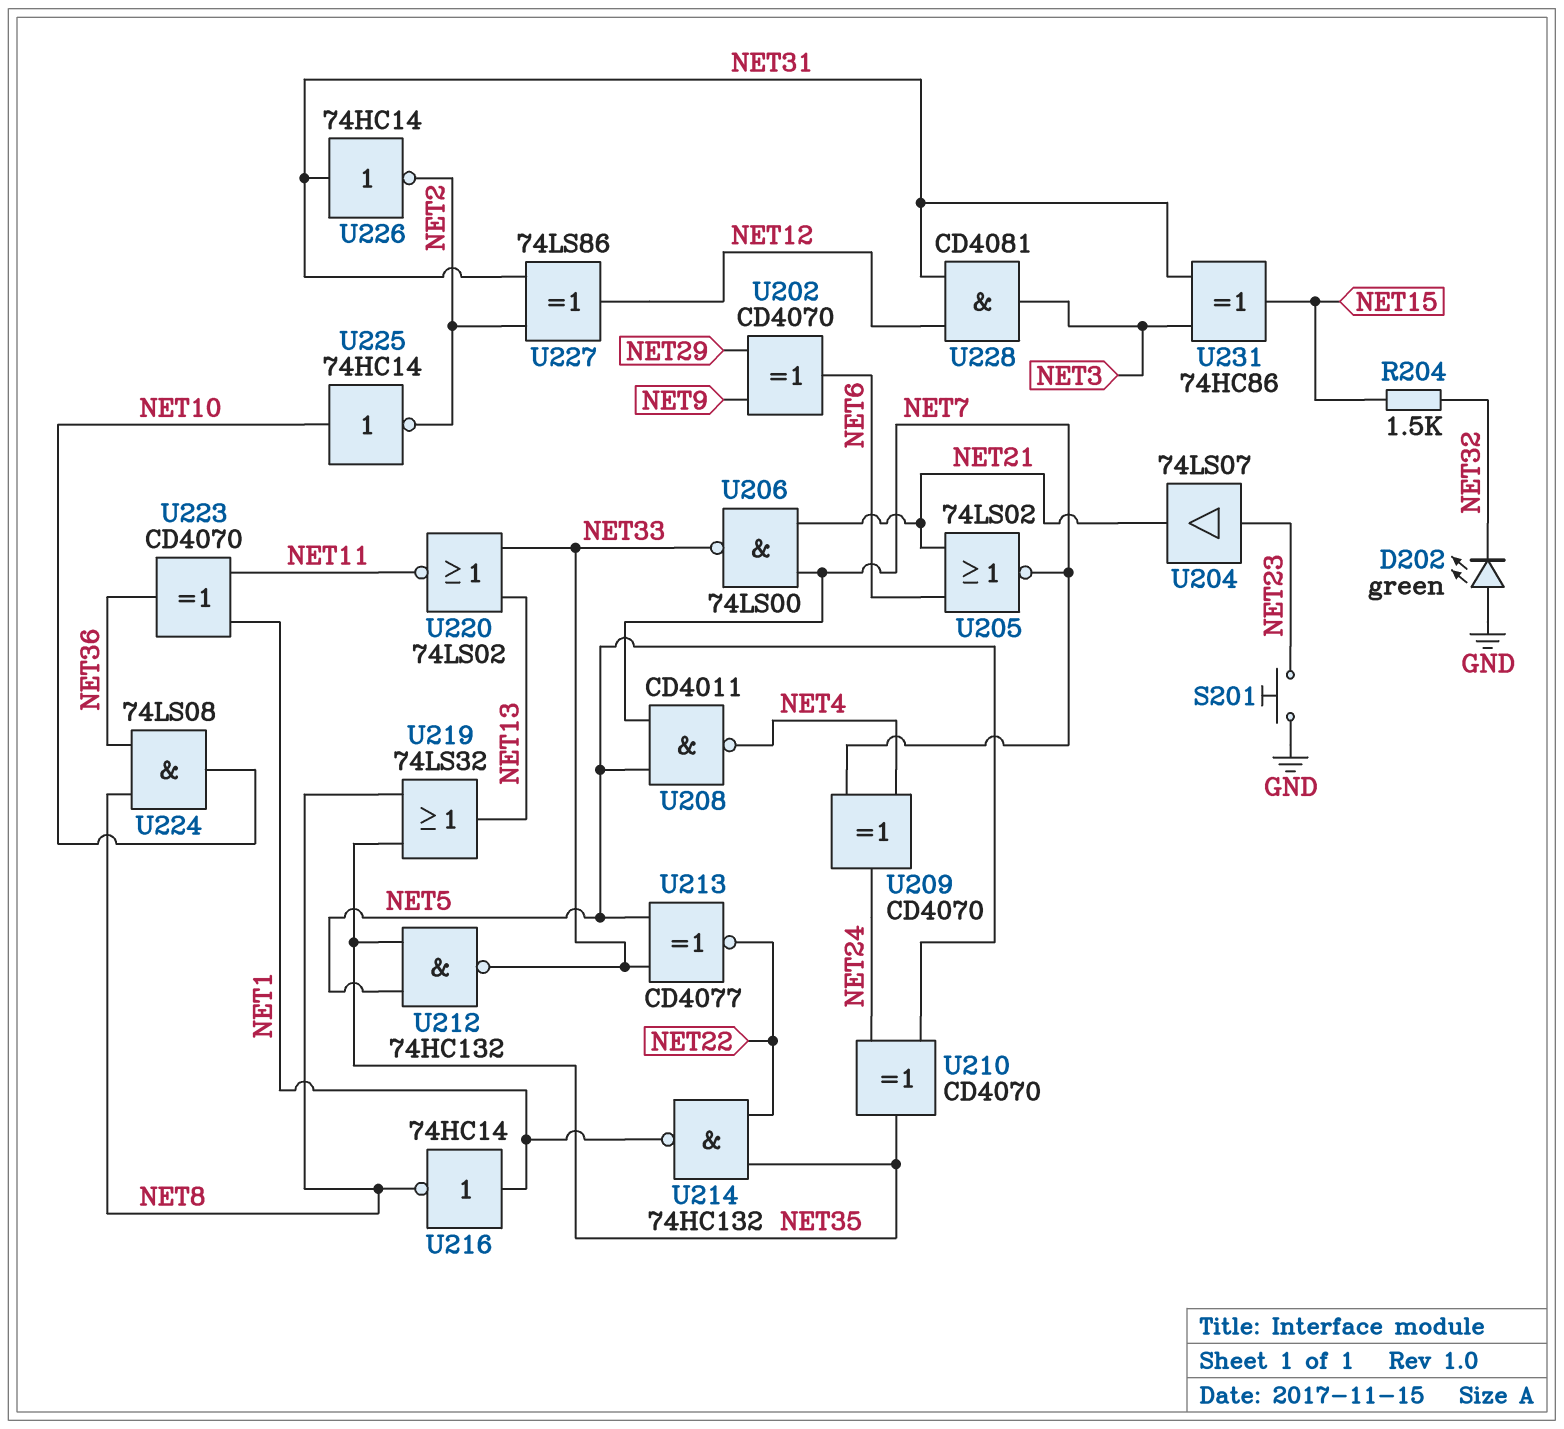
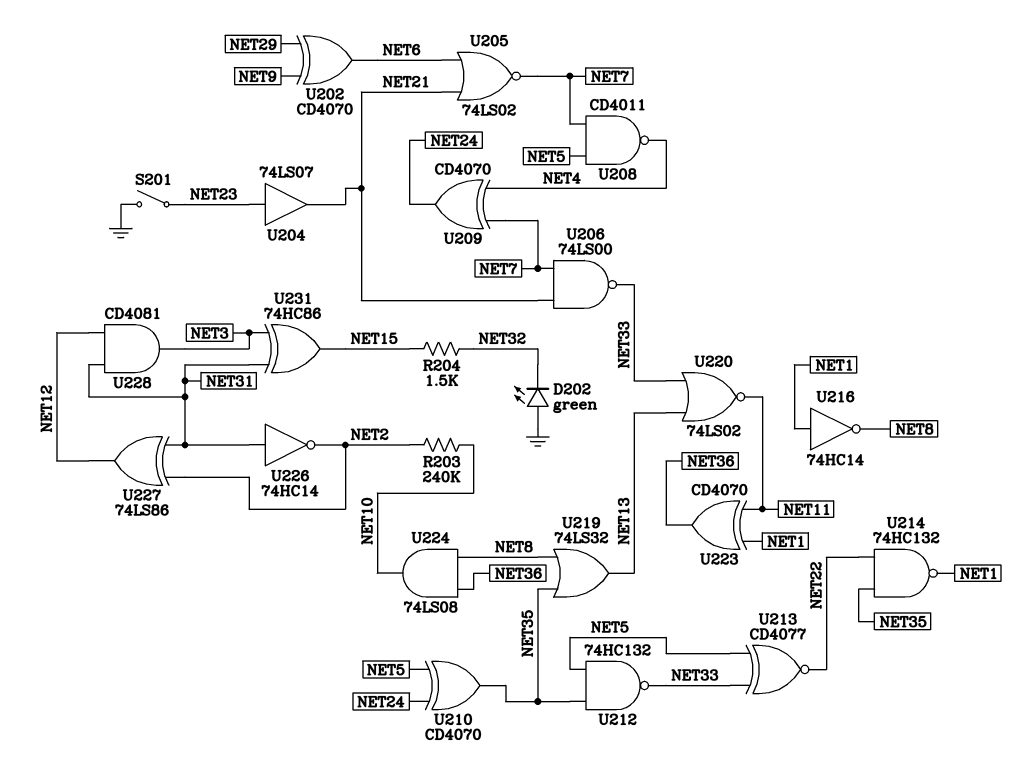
R203: none -> 240k (NET2, NET10)
S201: button (GND, NET23) -> switch (GND, NET23)
U225: NOT 74HC14 (in NET10, out NET2) -> none

